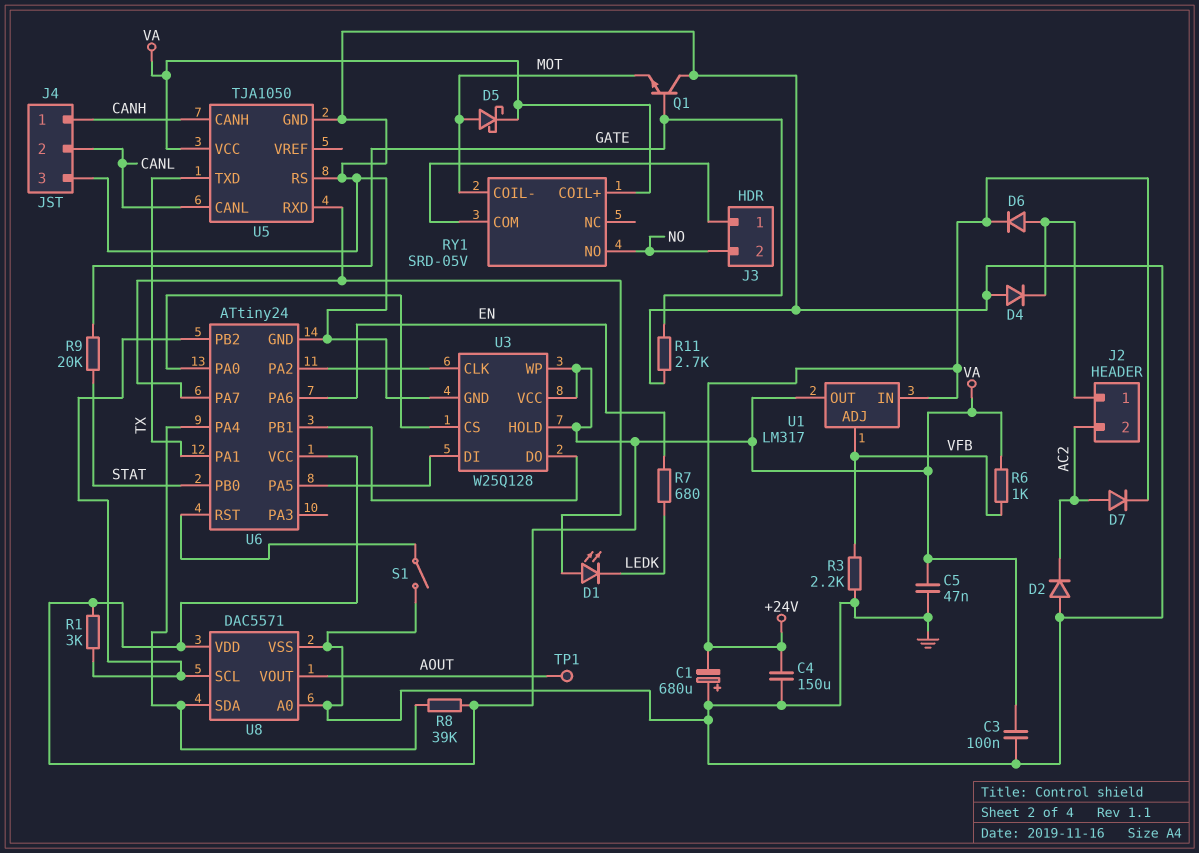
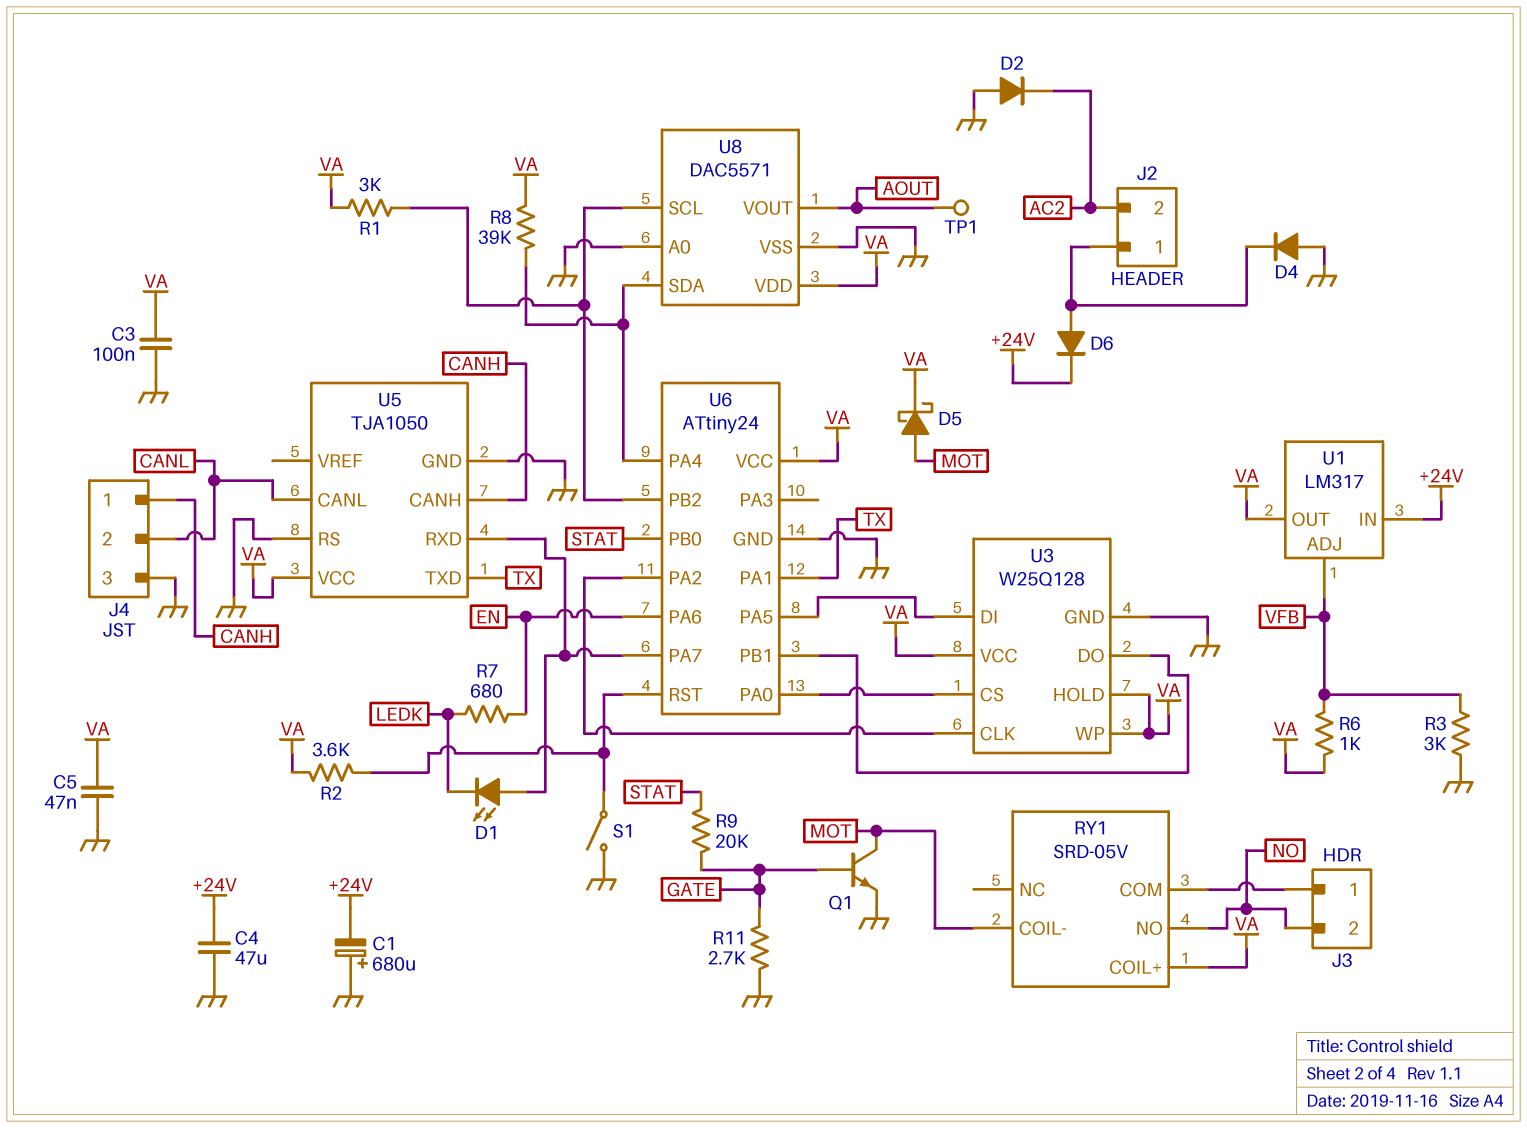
C4: 150uF (+24V, GND) -> 47uF (+24V, GND)
D7: diode (A AC2, K +24V) -> none
Q1: NPN (B GATE, C GND, E MOT) -> NPN (B GATE, C MOT, E GND)
R2: none -> 3.6k (U6/RST, VA)
R3: 2.2k (GND, VFB) -> 3k (GND, VFB)

